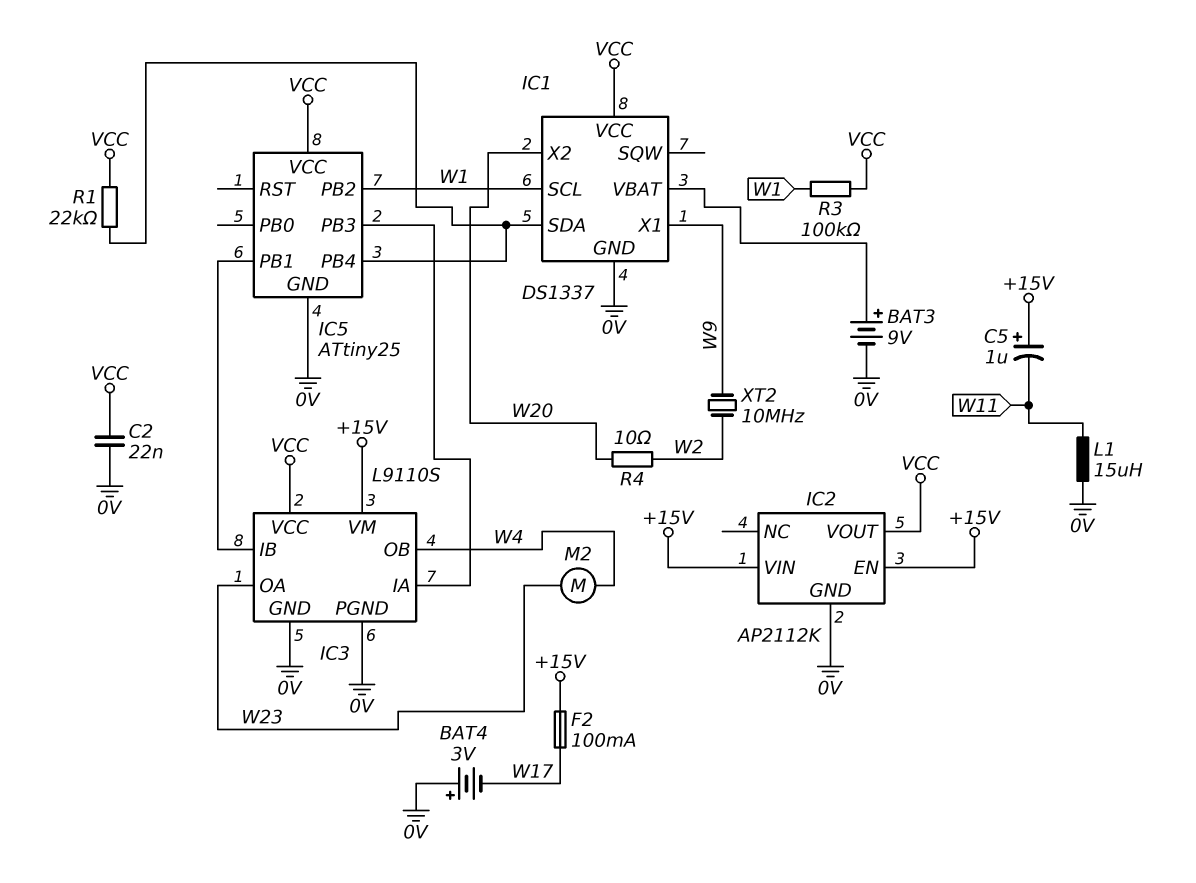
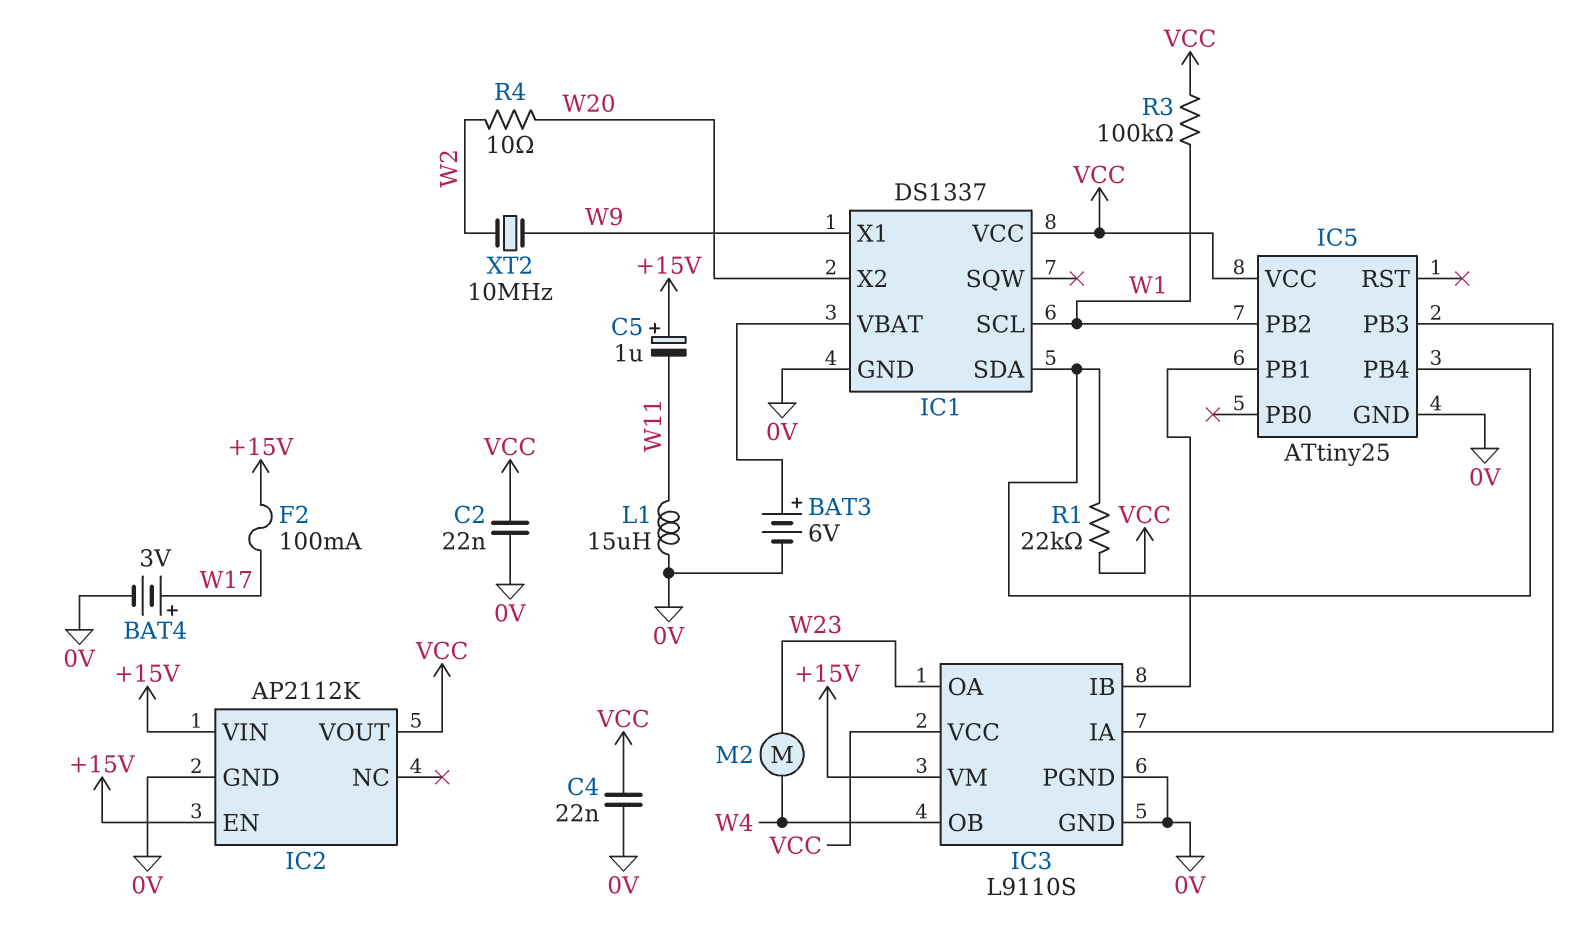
BAT3: 9V (plus IC1/VBAT, minus 0V) -> 6V (plus IC1/VBAT, minus 0V)
BAT4: 3V (plus 0V, minus W17) -> 3V (plus W17, minus 0V)
C4: none -> 22nF (0V, VCC)

